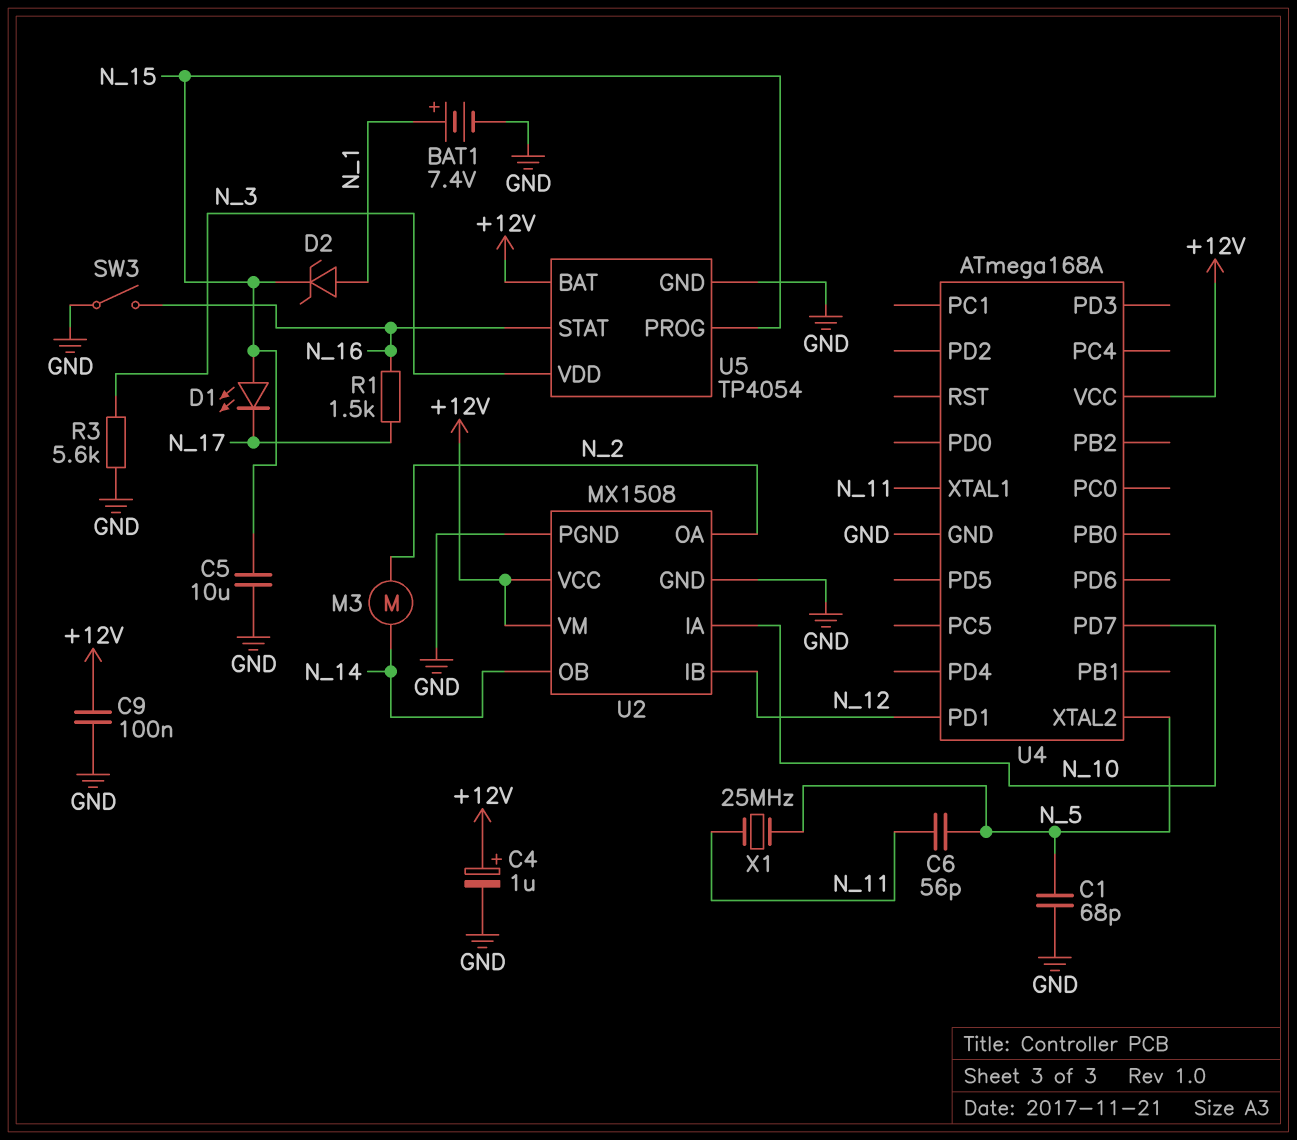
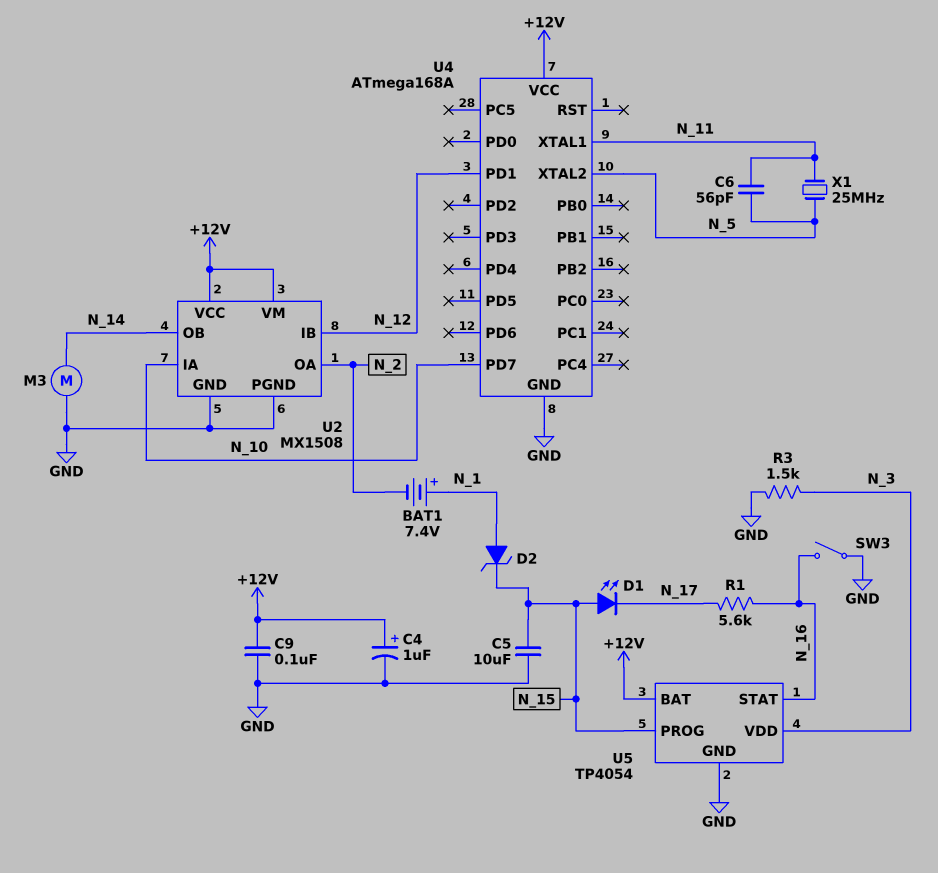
BAT1: 7.4V (plus N_1, minus GND) -> 7.4V (plus N_1, minus N_2)
C1: 68pF (GND, N_5) -> none
M3: motor (N_2, N_14) -> motor (GND, N_14)
R1: 1.5k (N_16, N_17) -> 5.6k (N_16, N_17)
R3: 5.6k (GND, N_3) -> 1.5k (GND, N_3)

